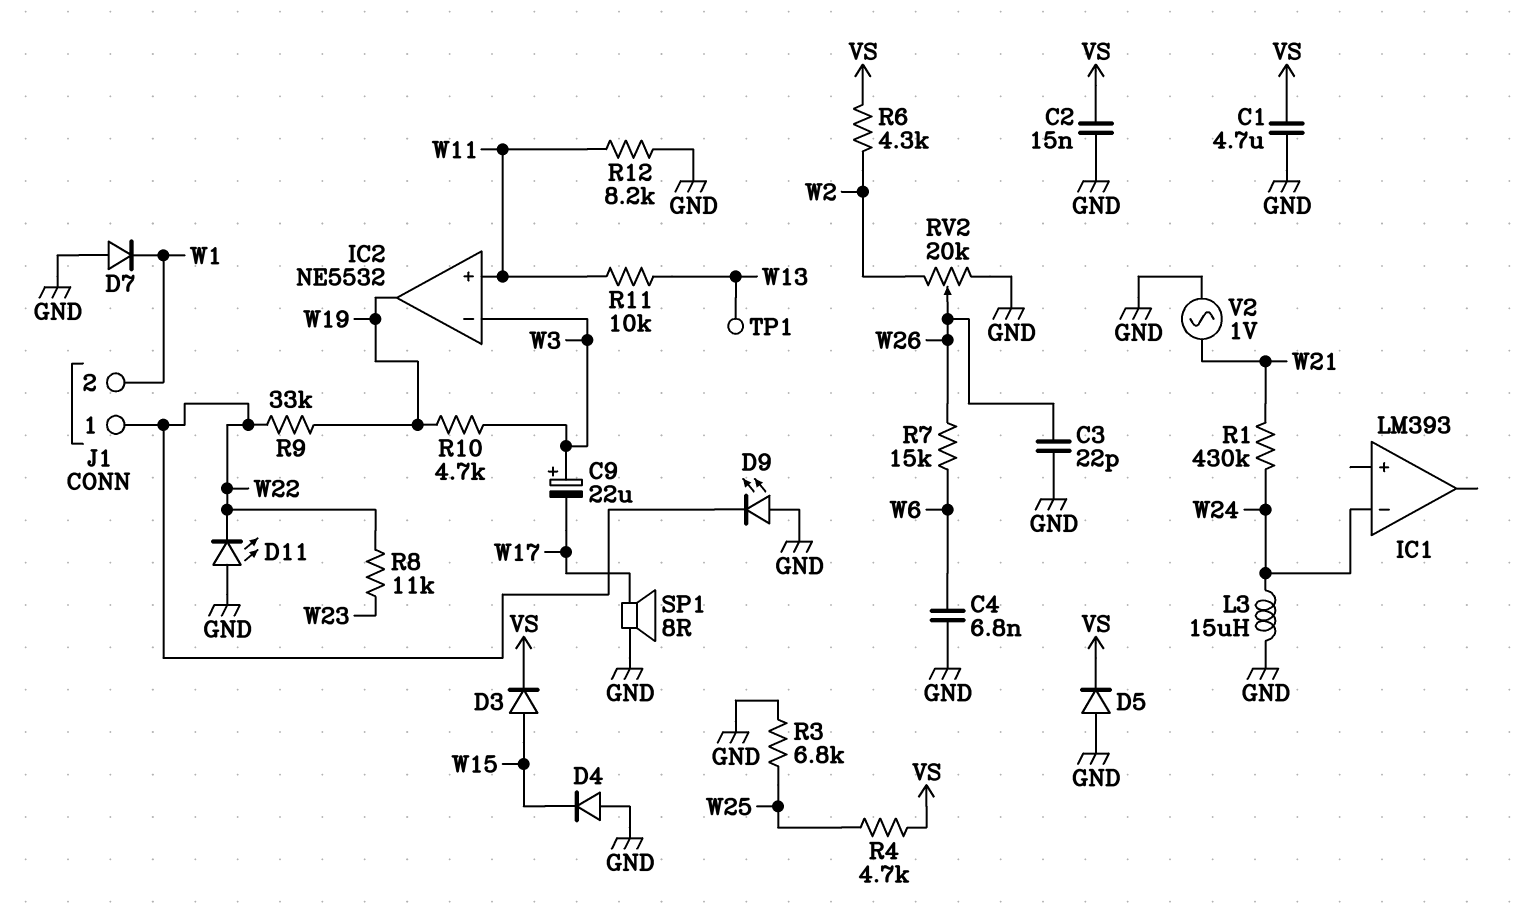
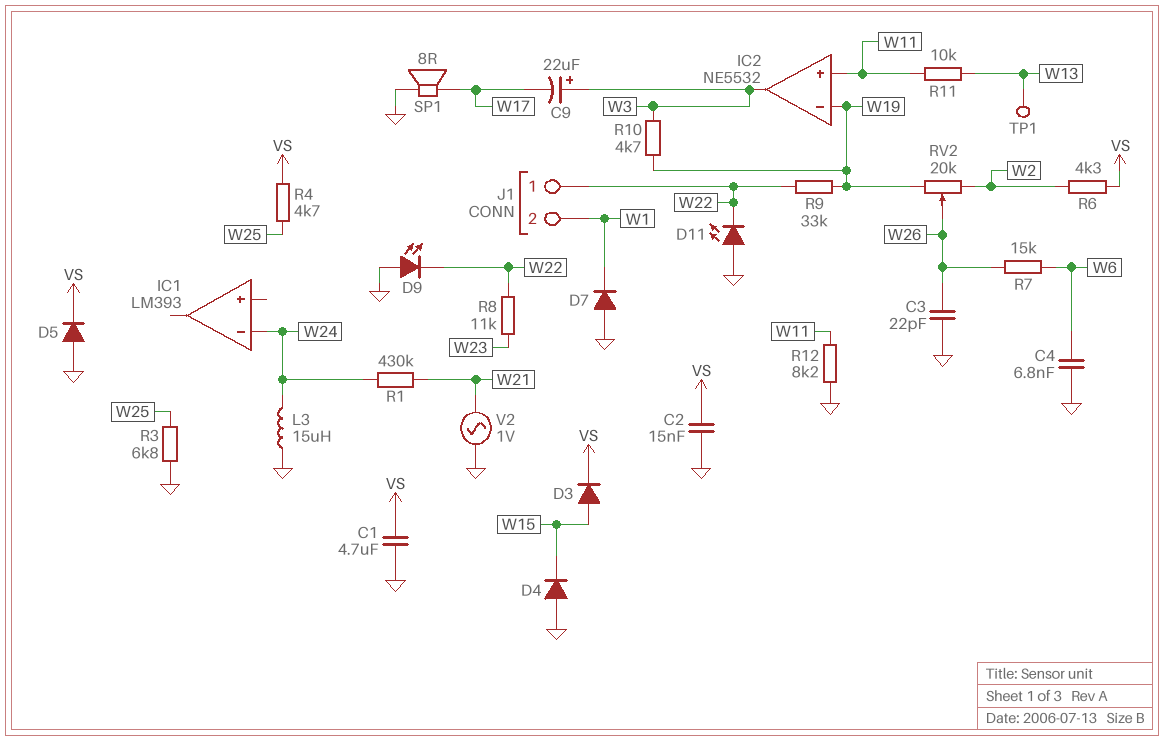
IC2 pin in-: W3 -> W19
IC2 pin out: W19 -> W3
RV2: 20k (GND, W2, wiper W26) -> 20k (W2, W19, wiper W26)

